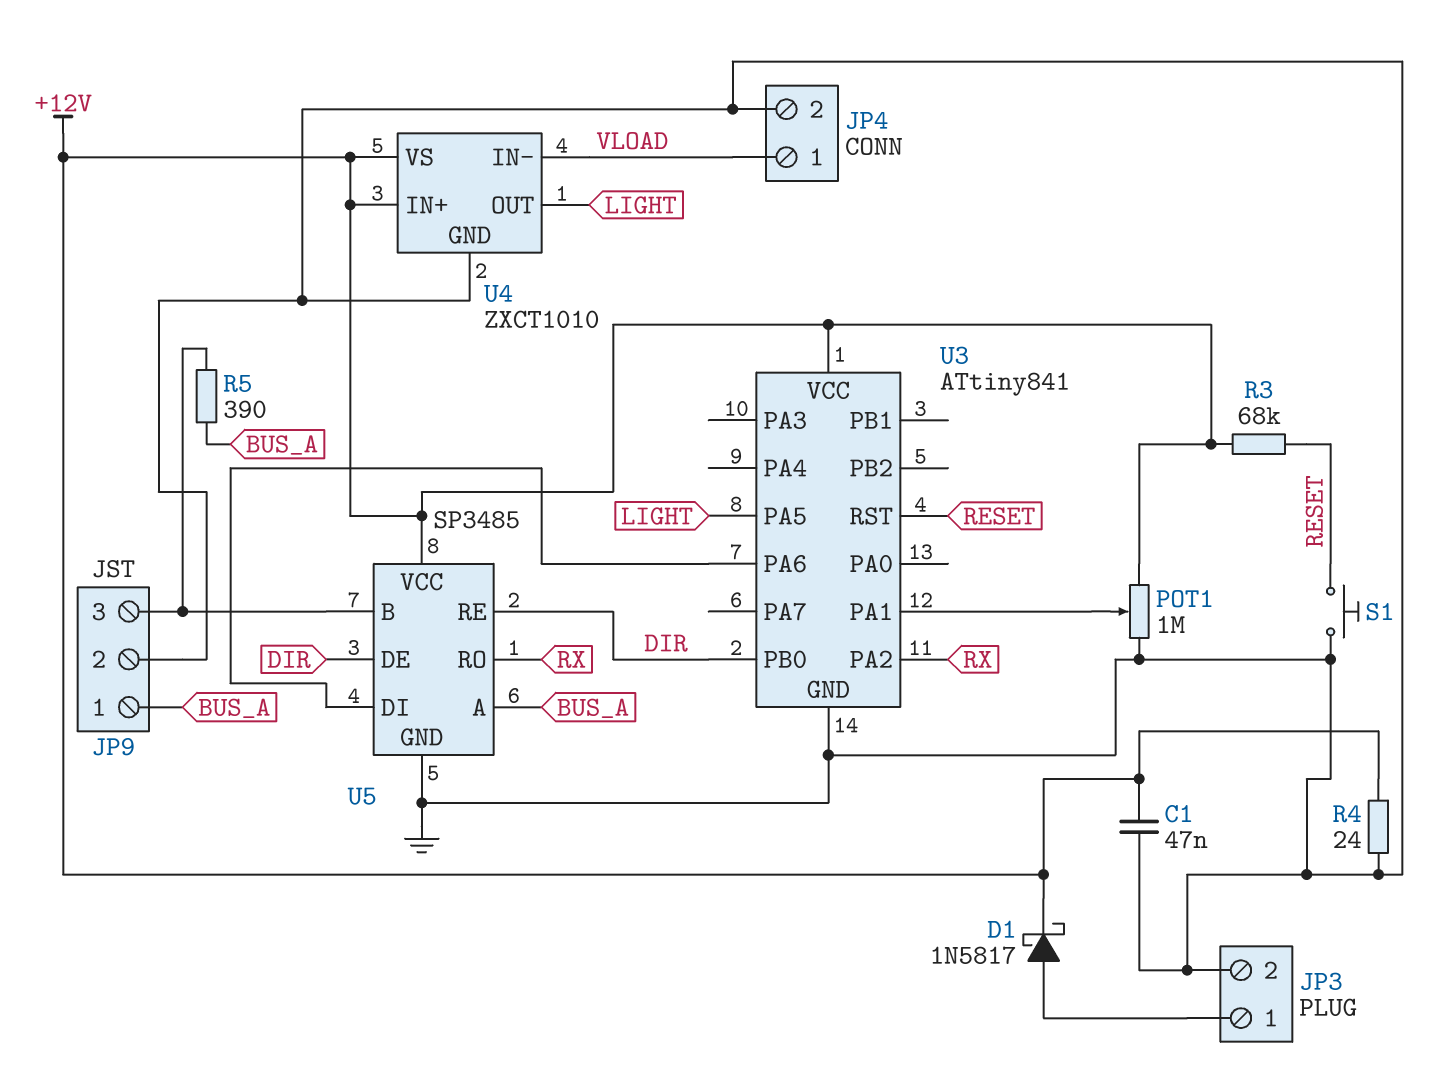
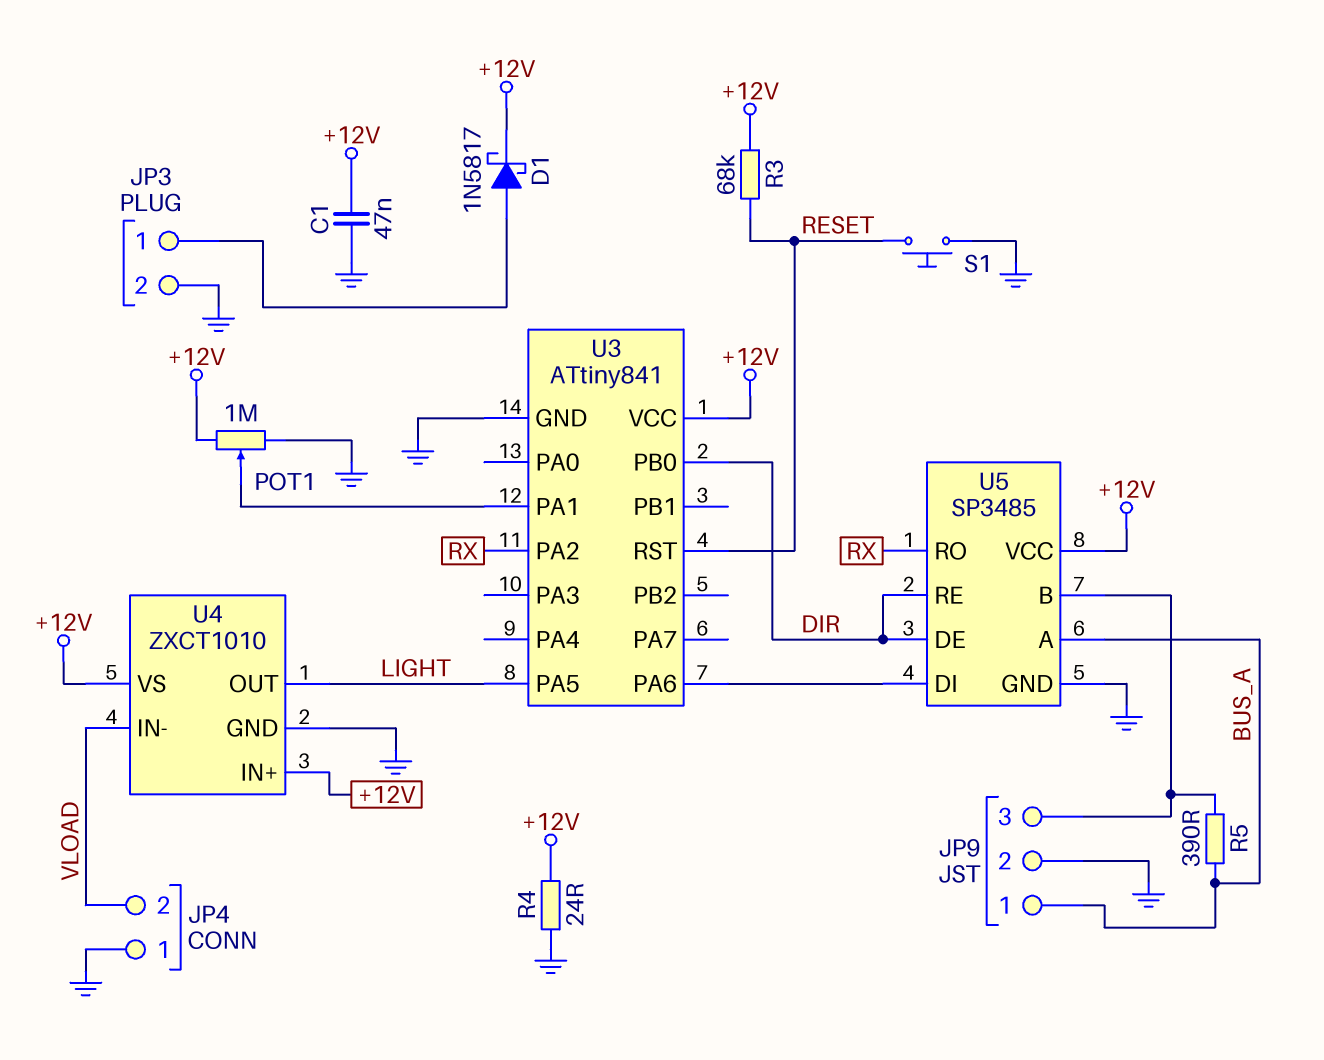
JP4 pin 1: VLOAD -> GND
JP4 pin 2: GND -> VLOAD

